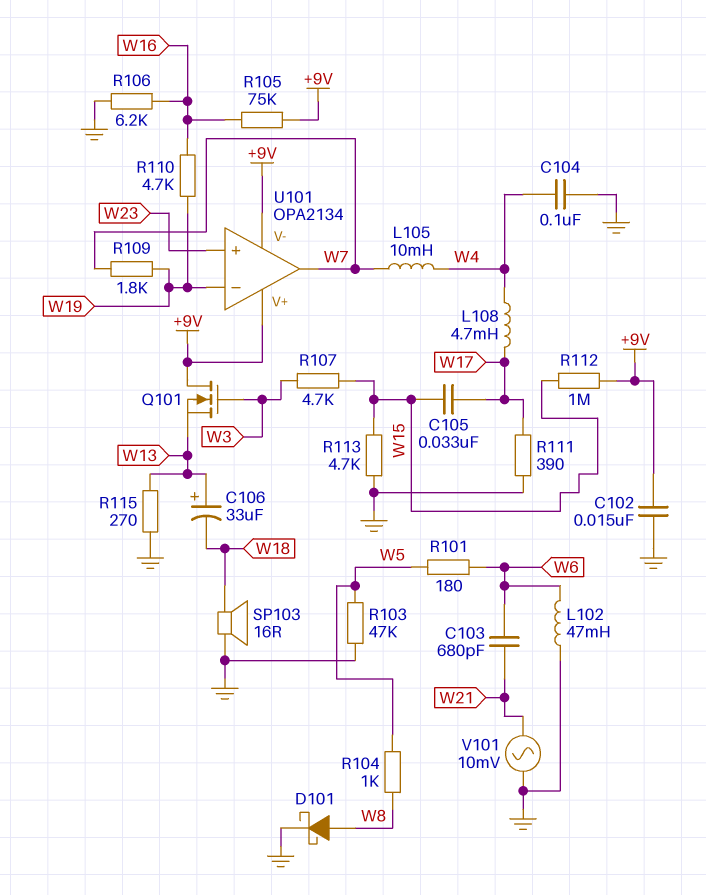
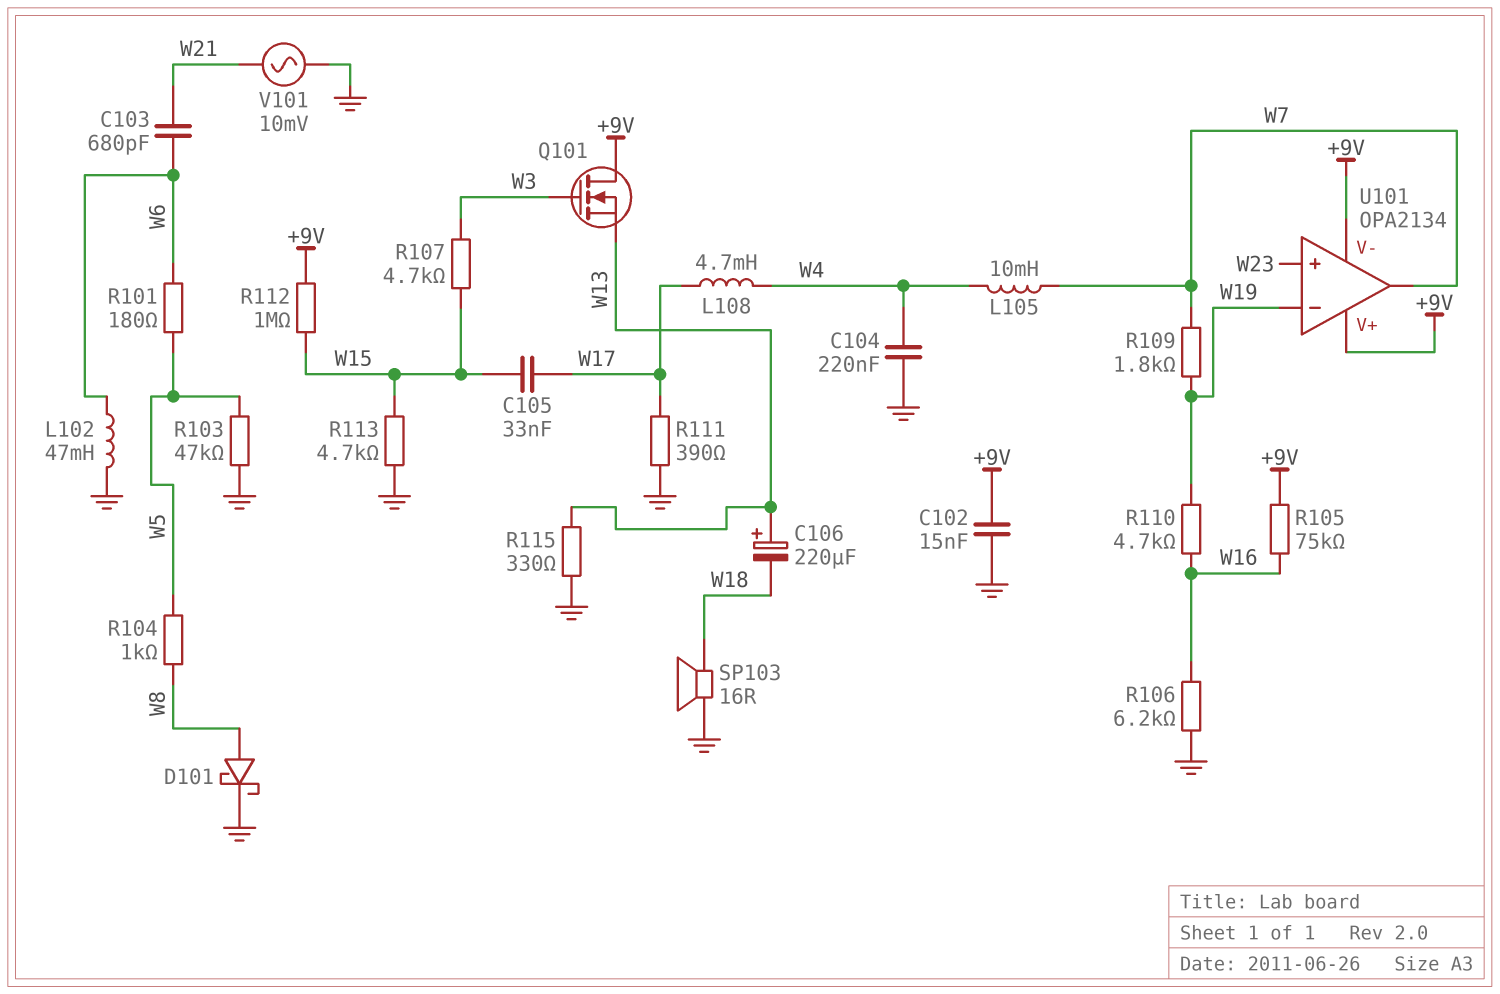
C104: 100nF (GND, W4) -> 220nF (GND, W4)
C106: 33uF (plus W13, minus W18) -> 220uF (plus W13, minus W18)
R115: 270 (GND, W13) -> 330 (GND, W13)

